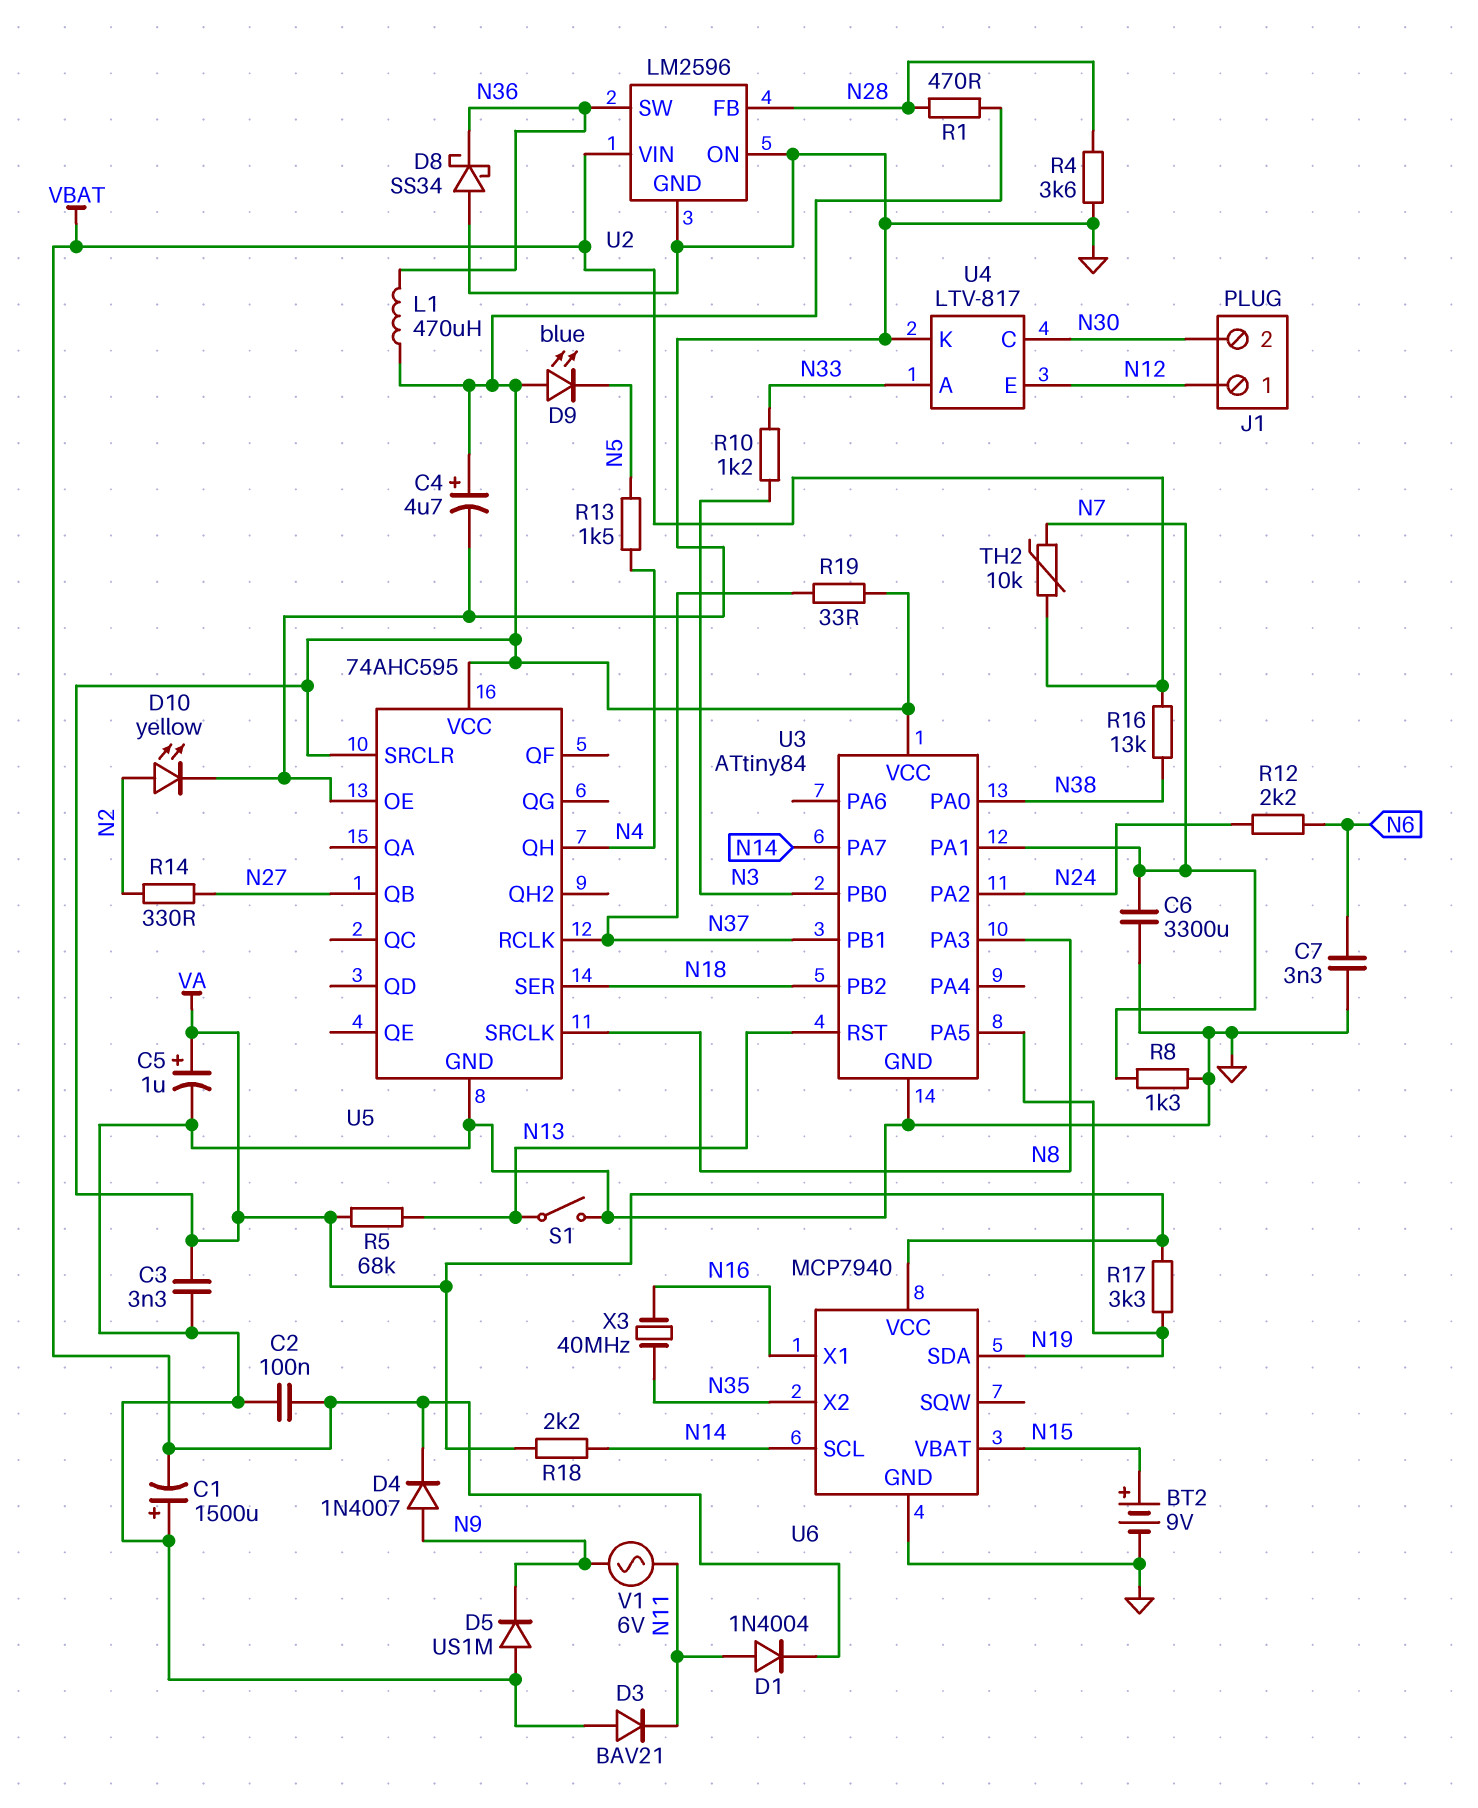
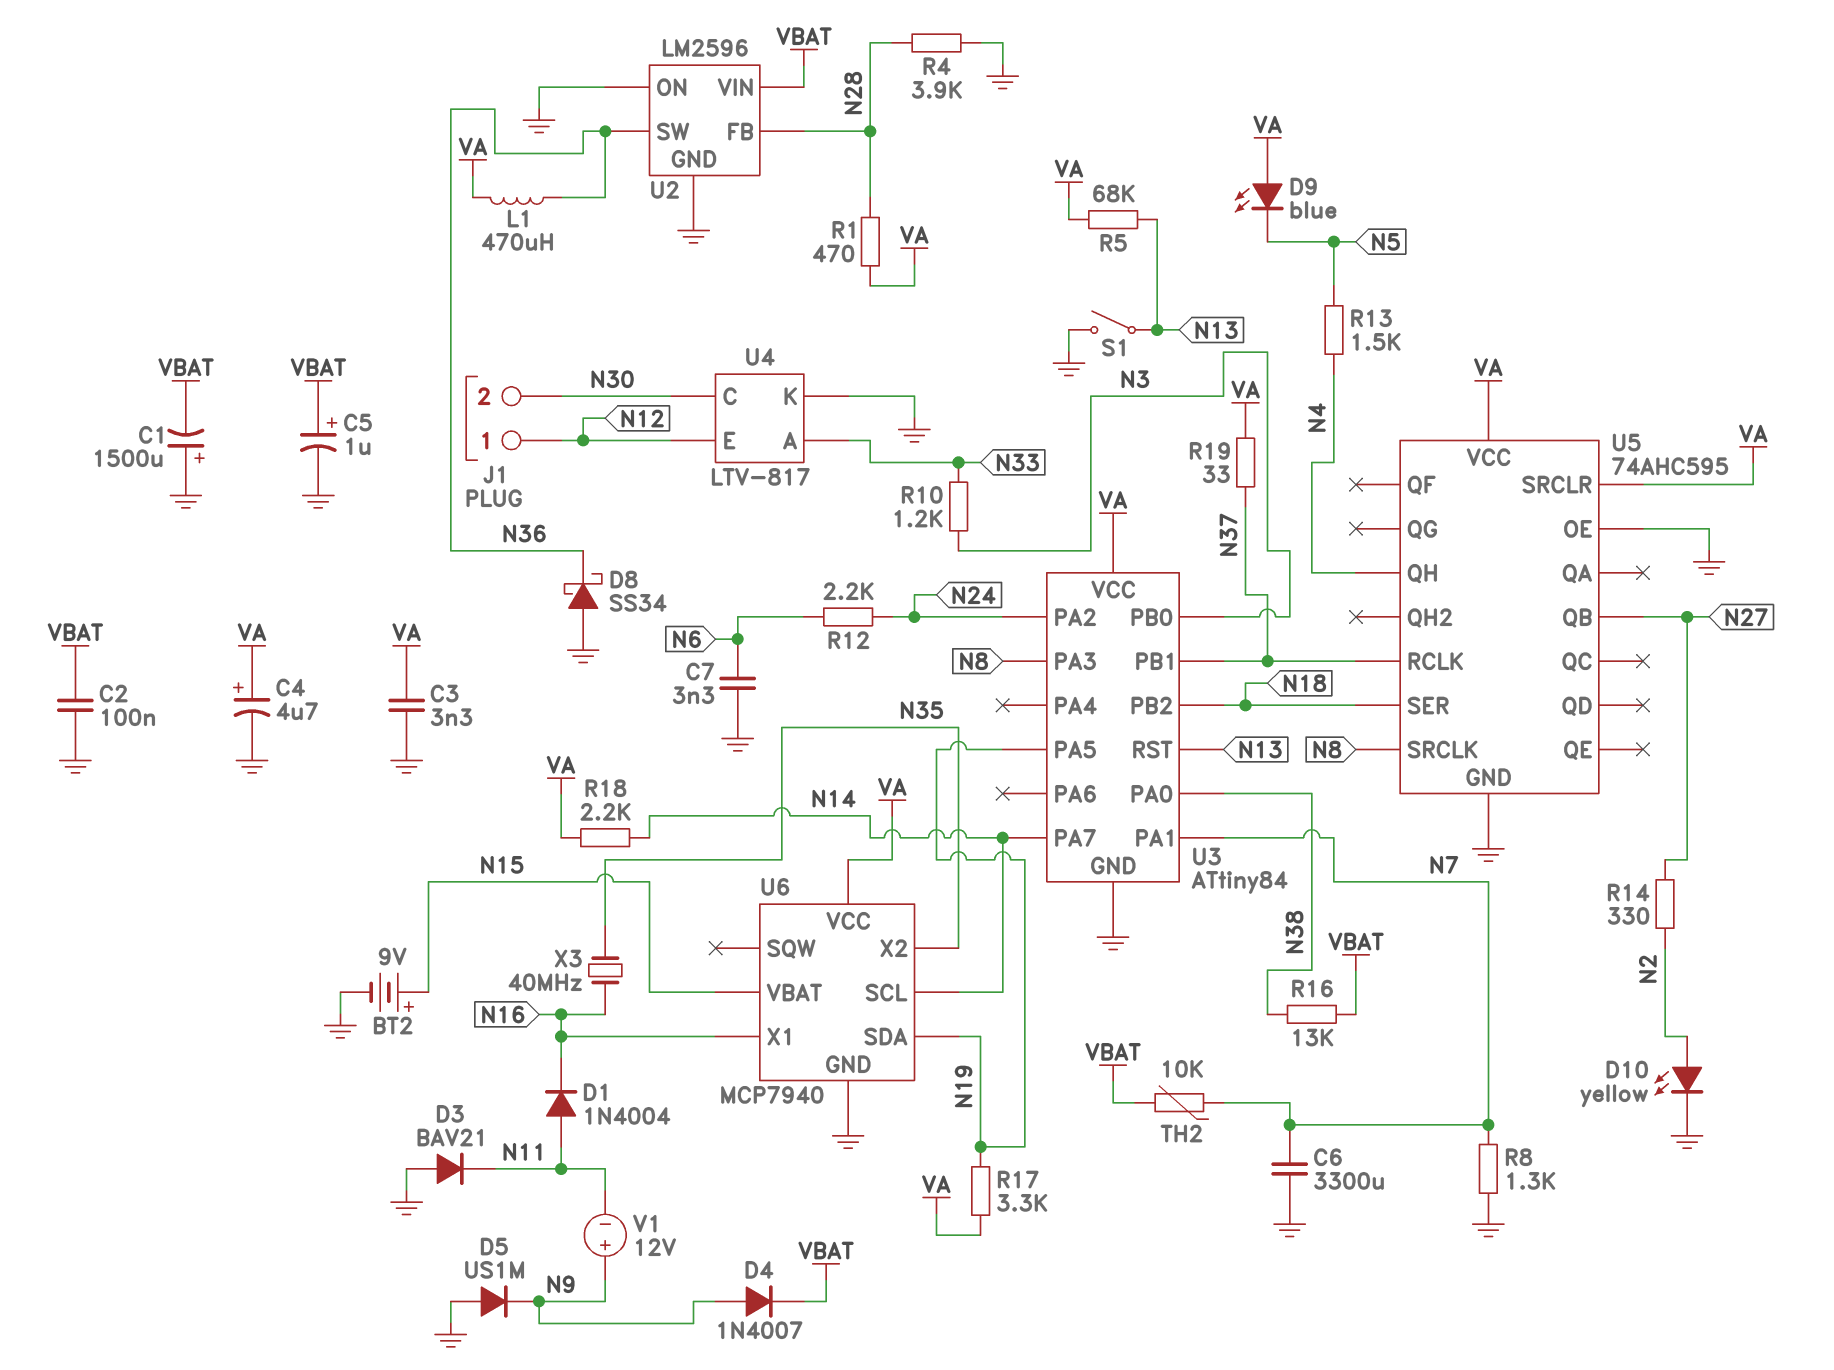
C5: 1uF (plus VA, minus GND) -> 1uF (plus VBAT, minus GND)
D1: diode 1N4004 (A N11, K VBAT) -> diode 1N4004 (A N11, K N16)
R4: 3.6k (GND, N28) -> 3.9k (GND, N28)
V1: AC 6V (N9, N11) -> 12V (plus N9, minus N11)

